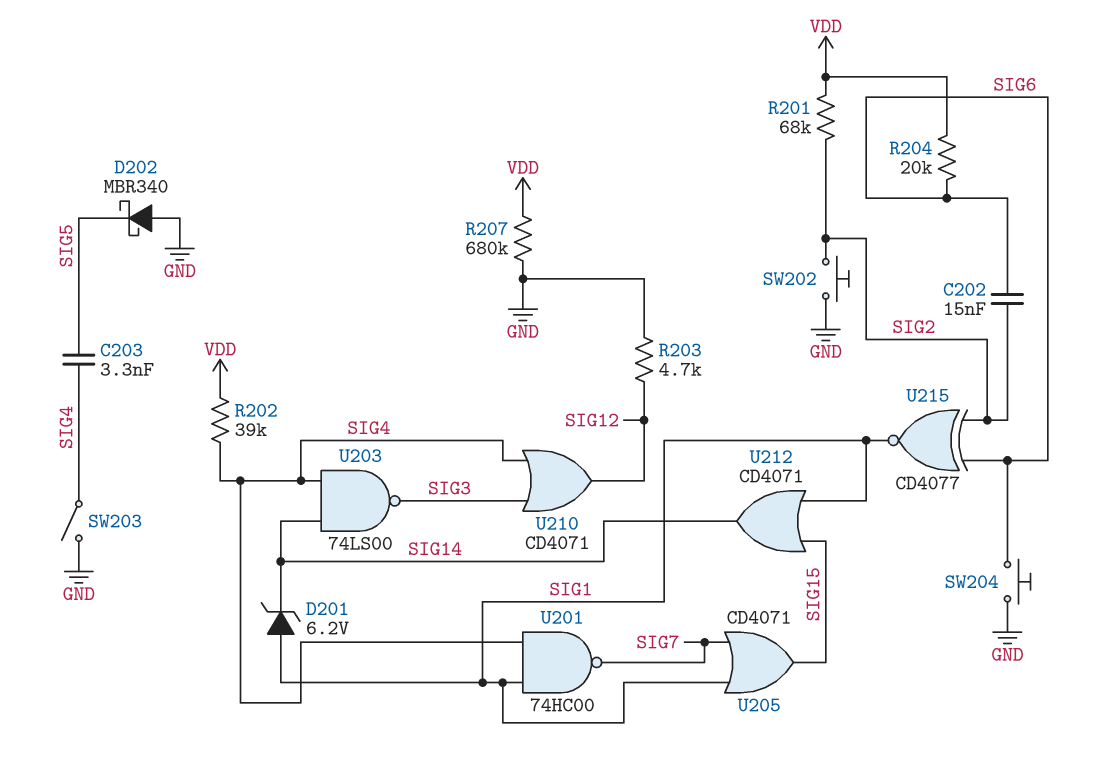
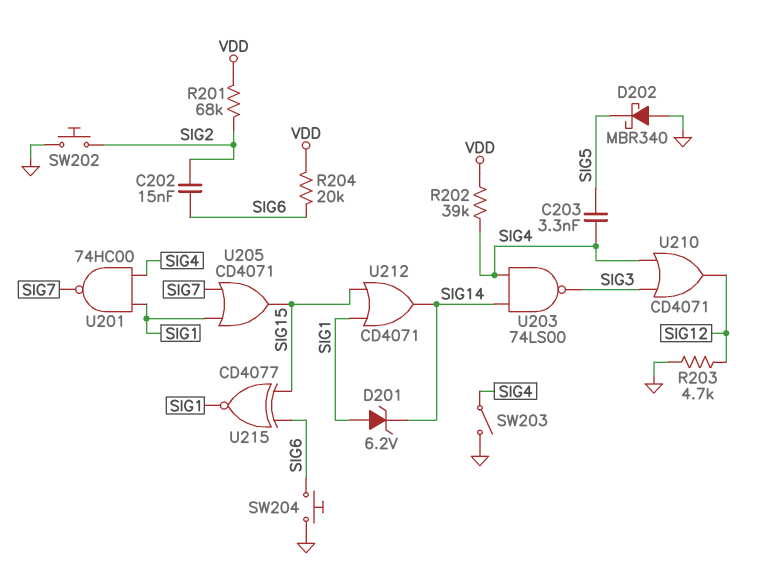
R207: 680k (GND, VDD) -> none
U215: XNOR CD4077 (in SIG2, in SIG6, out SIG1) -> XNOR CD4077 (in SIG6, in SIG15, out SIG1)

